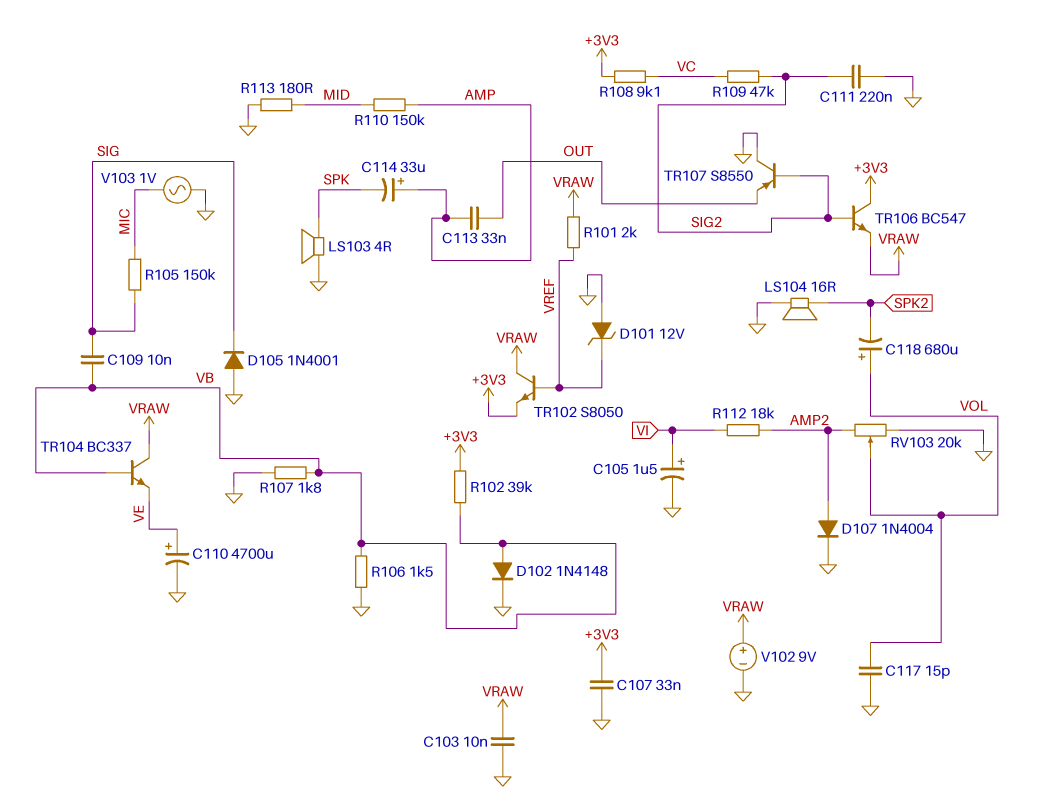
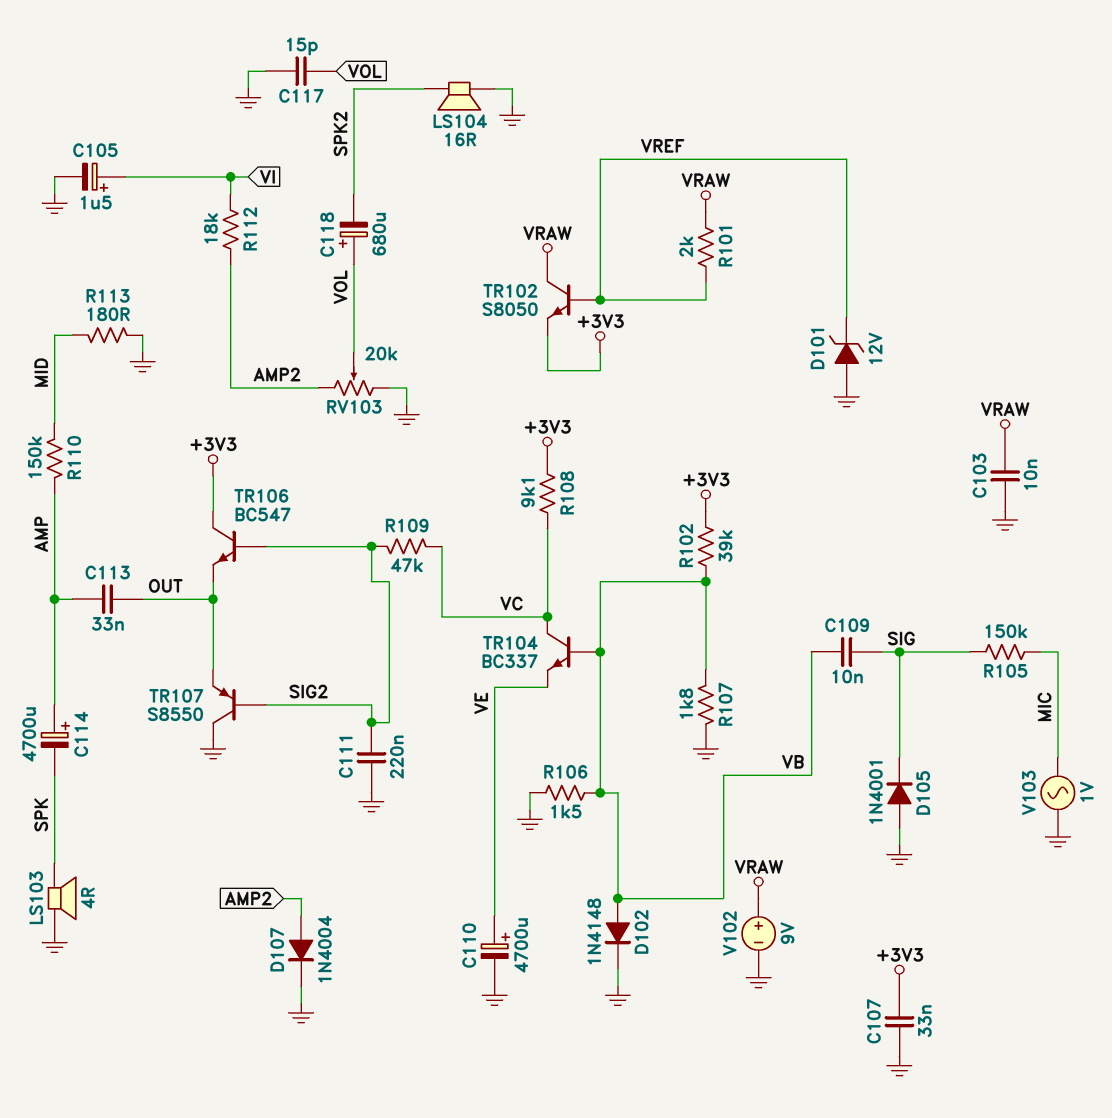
C114: 33uF (plus AMP, minus SPK) -> 4700uF (plus AMP, minus SPK)
TR104: NPN BC337 (B VB, C VRAW, E VE) -> NPN BC337 (B VB, C VC, E VE)
TR106: NPN BC547 (B SIG2, C +3V3, E VRAW) -> NPN BC547 (B SIG2, C +3V3, E OUT)

